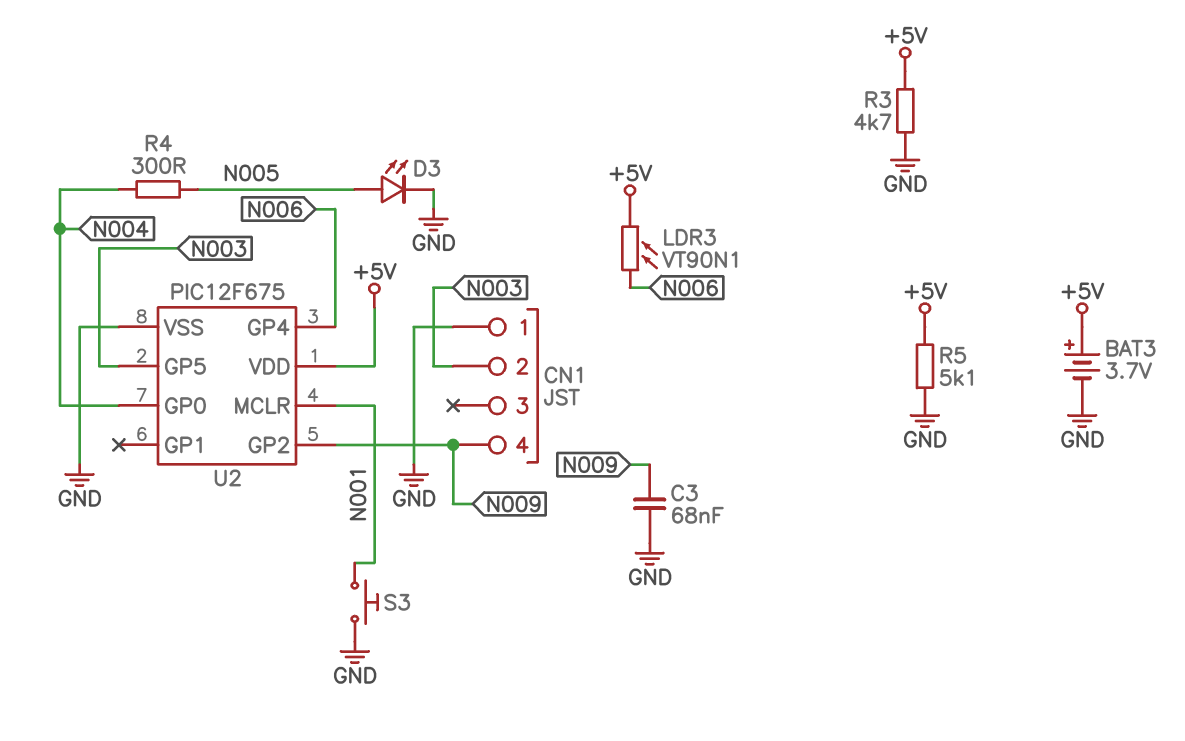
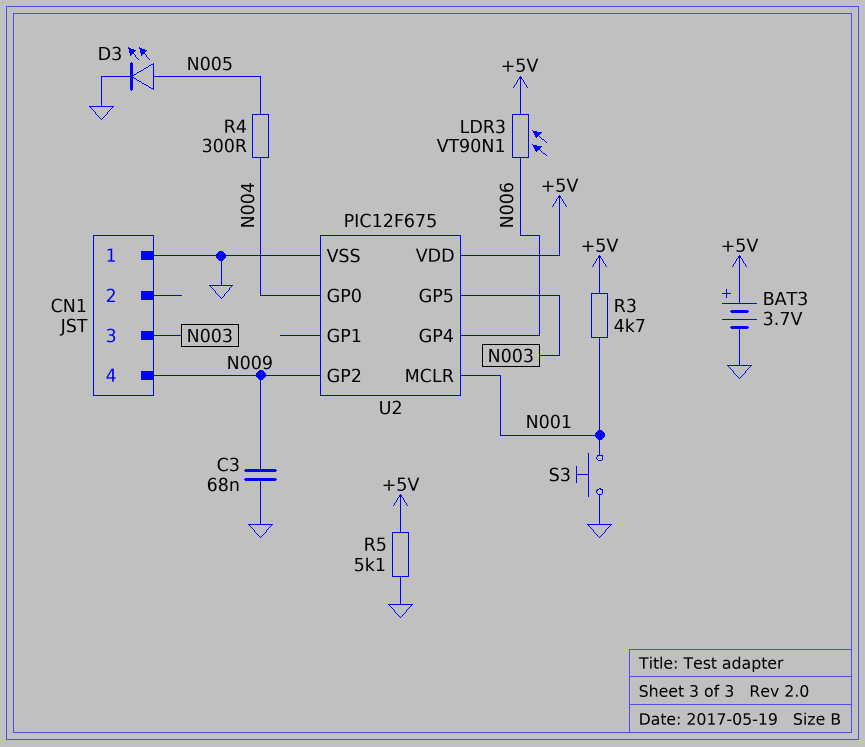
CN1 pin 2: N003 -> none
CN1 pin 3: none -> N003
R3: 4.7k (+5V, GND) -> 4.7k (+5V, N001)

